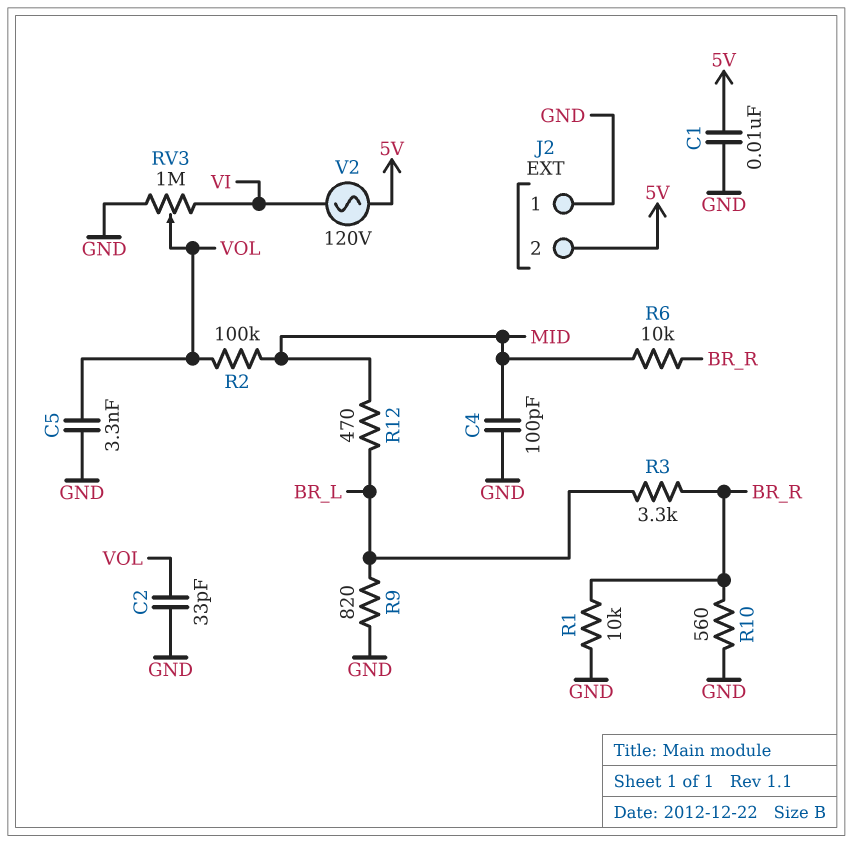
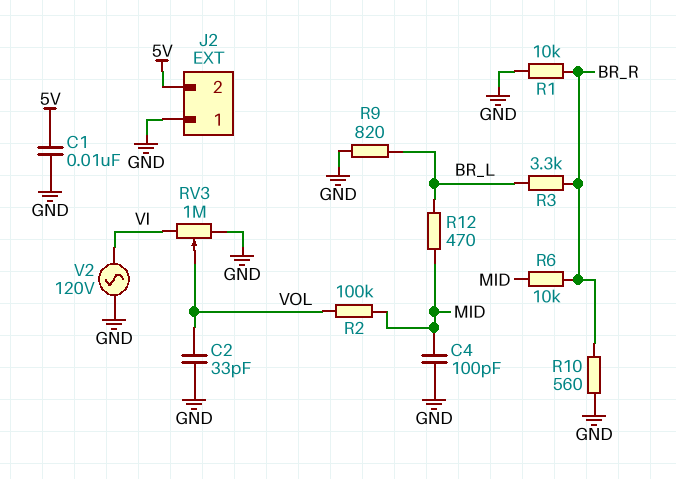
C5: 3.3nF (GND, VOL) -> none
V2: AC 120V (5V, VI) -> AC 120V (GND, VI)

